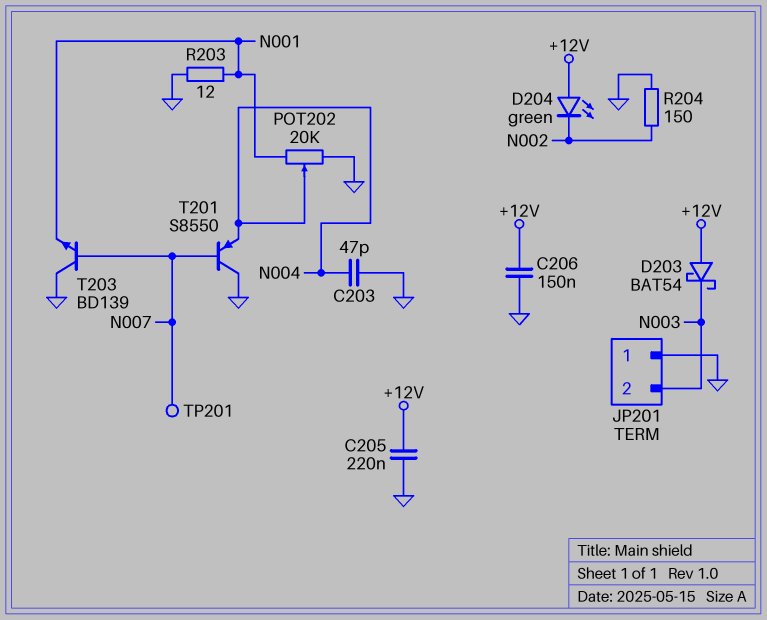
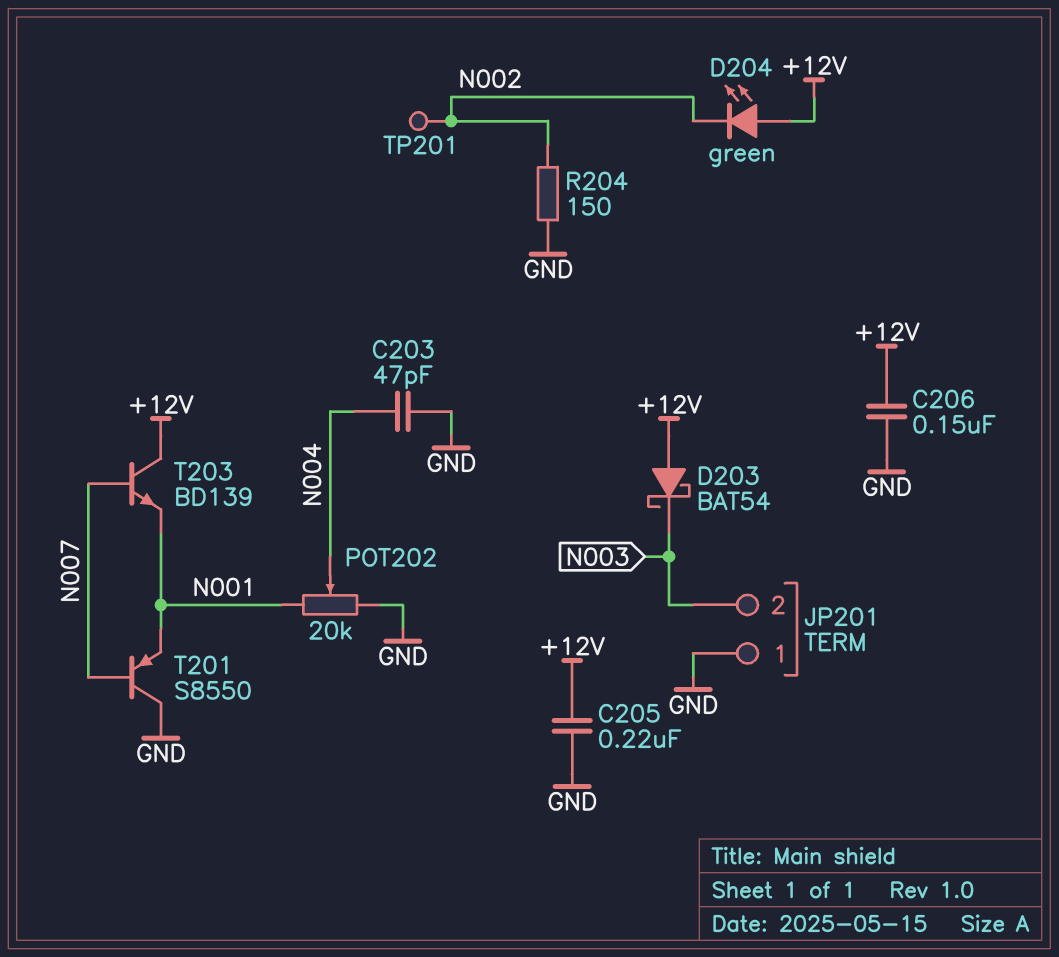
R203: 12 (GND, N001) -> none
T201: PNP S8550 (B N007, C GND, E N004) -> PNP S8550 (B N007, C GND, E N001)
T203: NPN BD139 (B N007, C GND, E N001) -> NPN BD139 (B N007, C +12V, E N001)
TP201: test point (N007) -> test point (N002)

